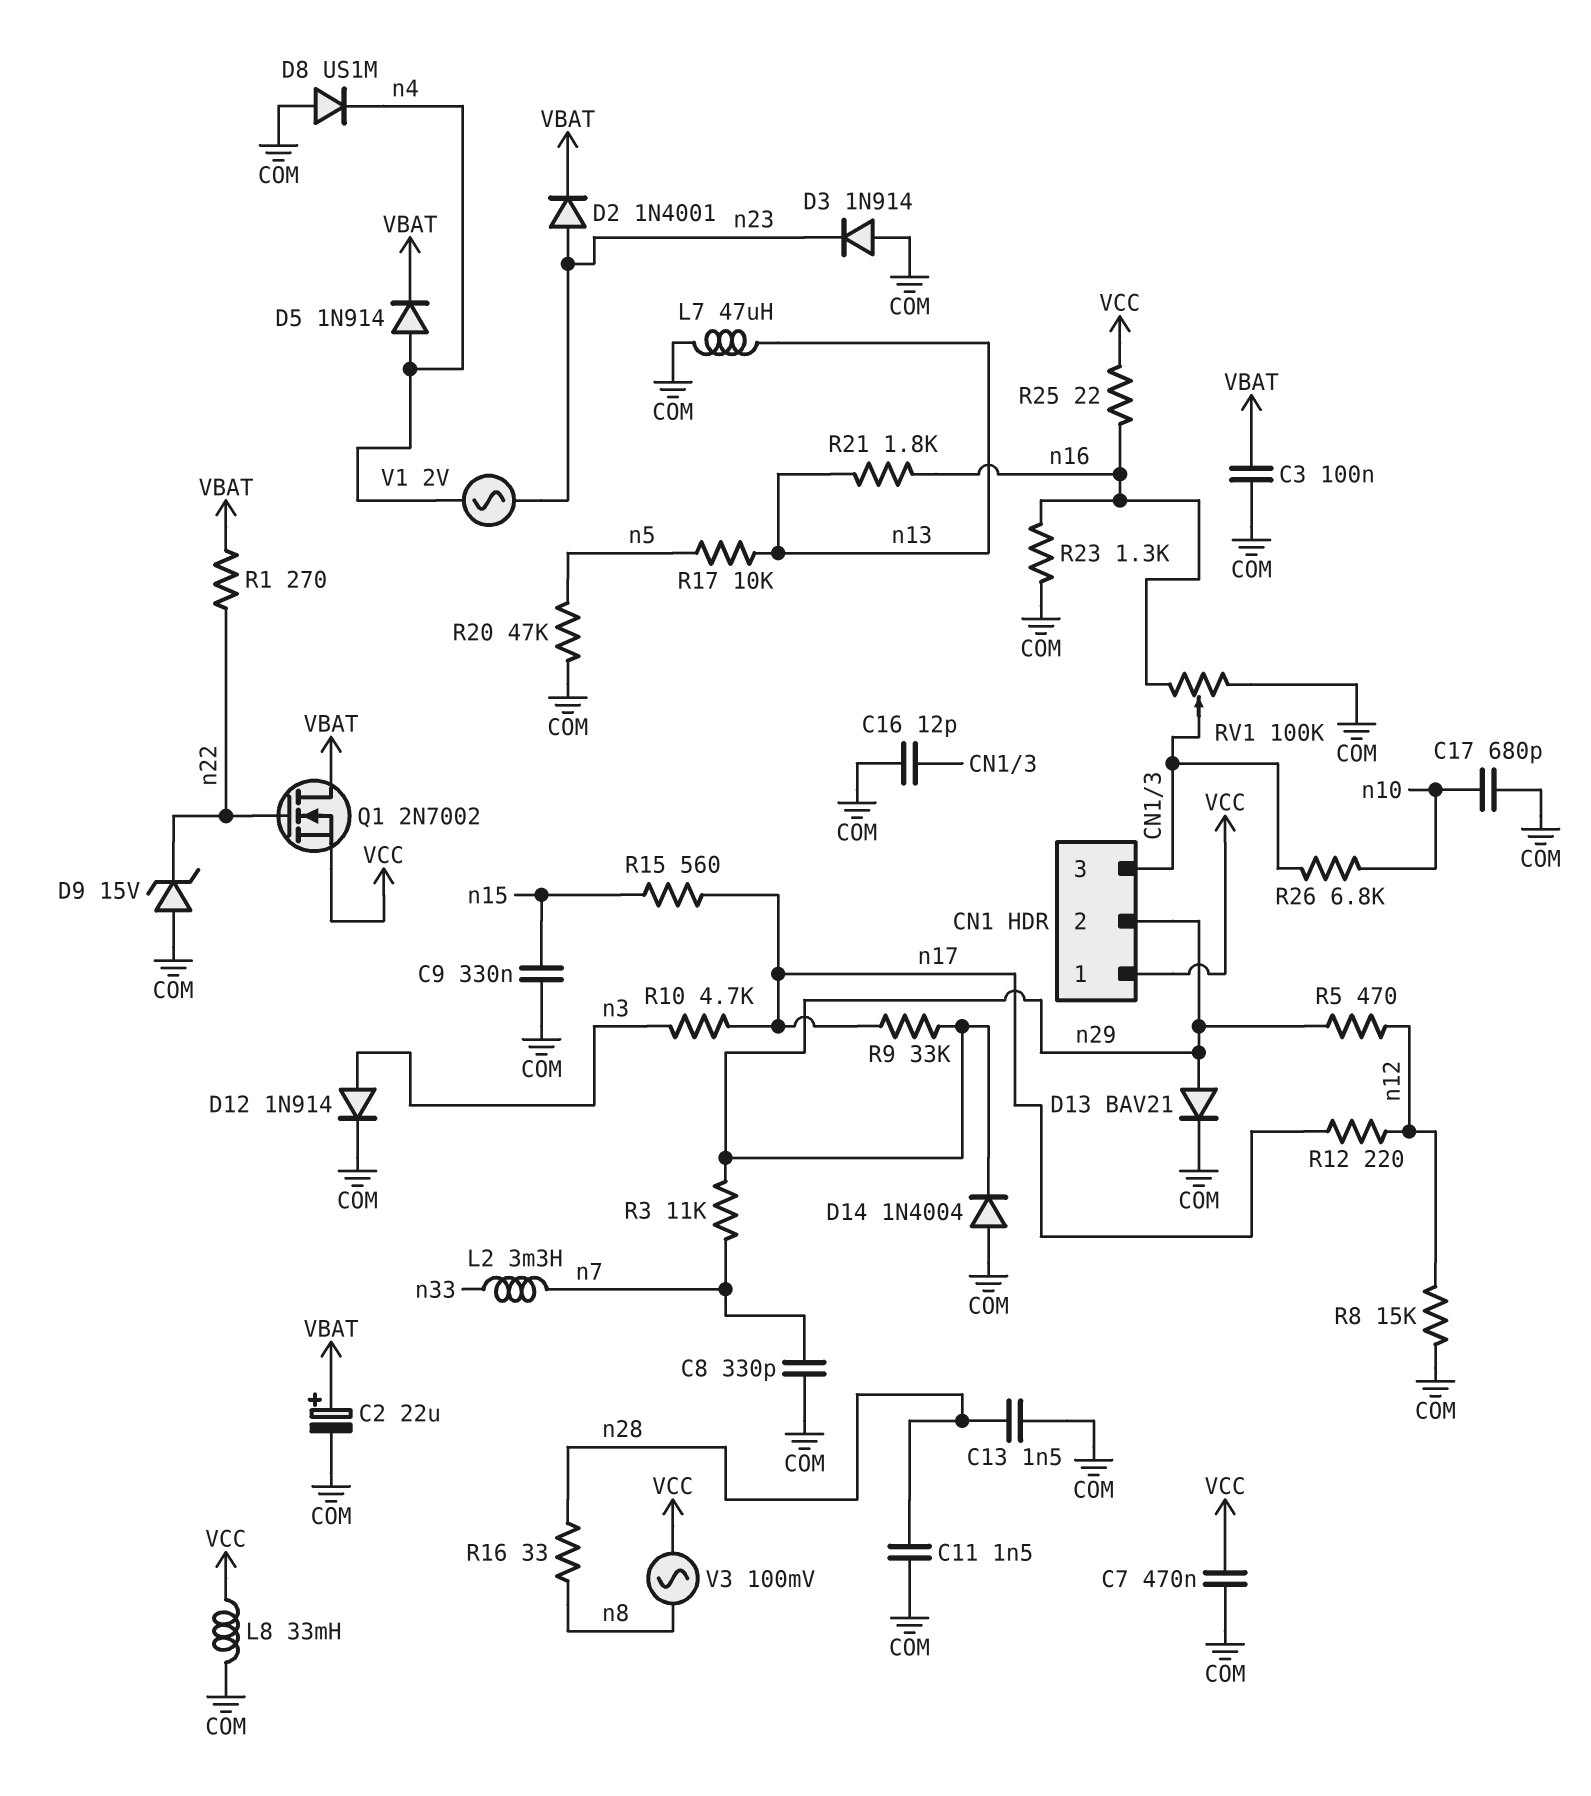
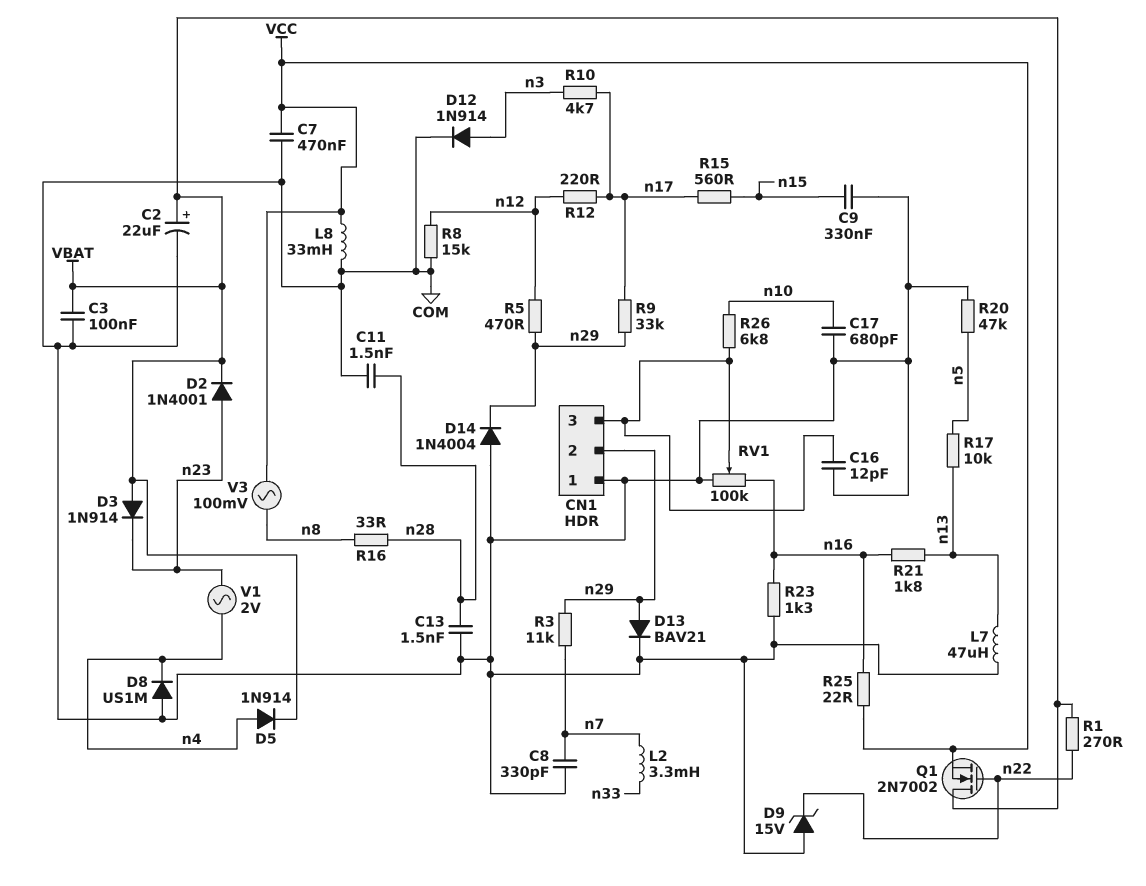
CN1 pin 1: VCC -> COM
D3: diode 1N914 (A COM, K n23) -> diode 1N914 (A VBAT, K n23)

